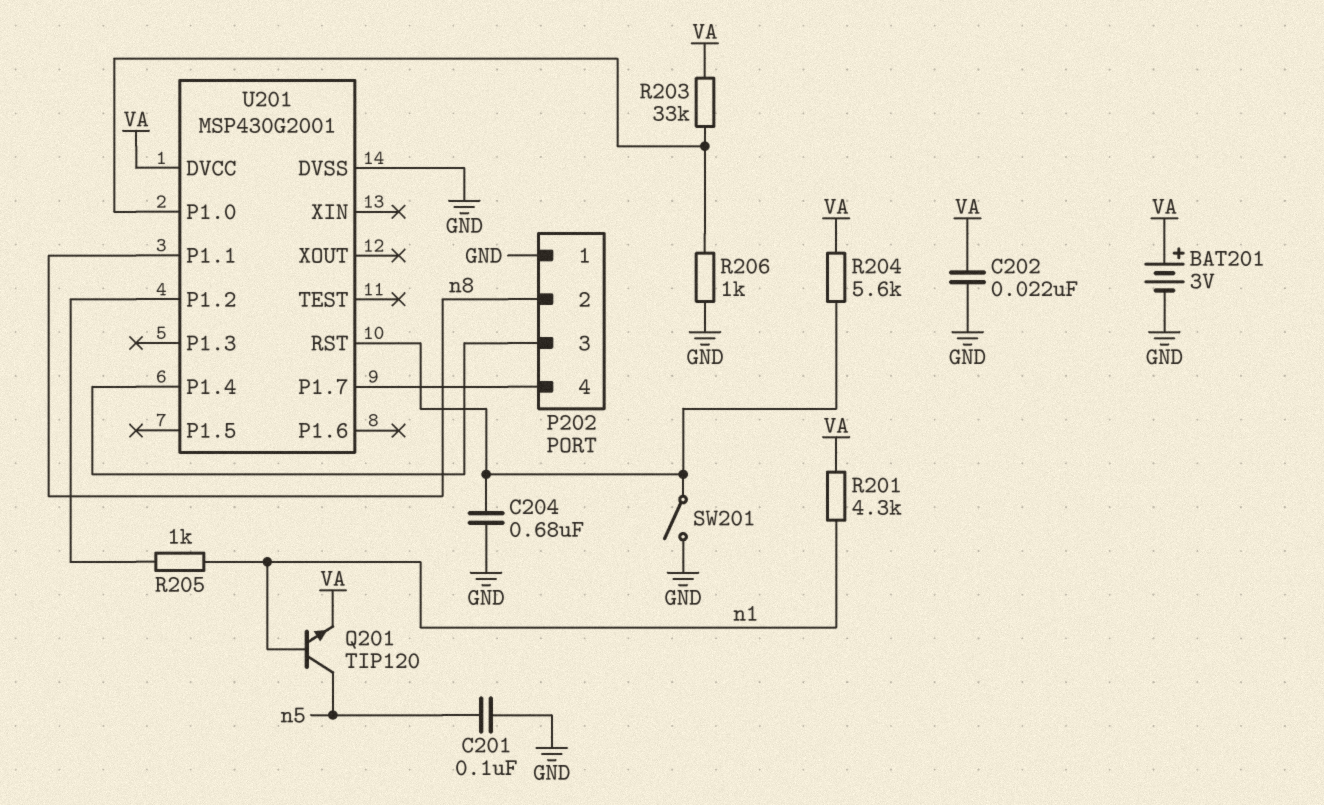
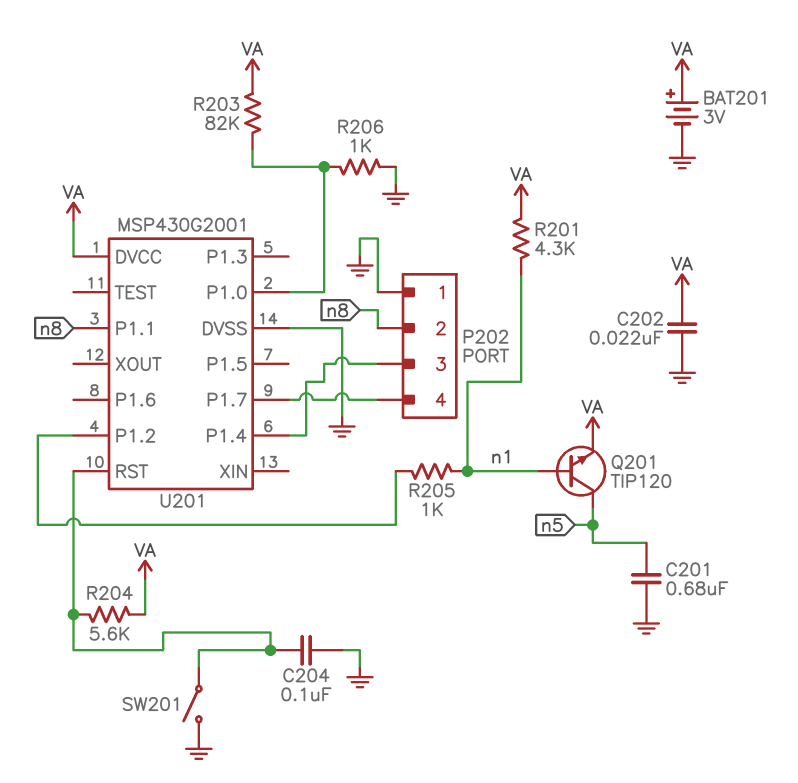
C201: 100nF (GND, n5) -> 680nF (GND, n5)
C204: 680nF (GND, U201/RST) -> 100nF (GND, U201/RST)
R203: 33k (U201/P1.0, VA) -> 82k (U201/P1.0, VA)

